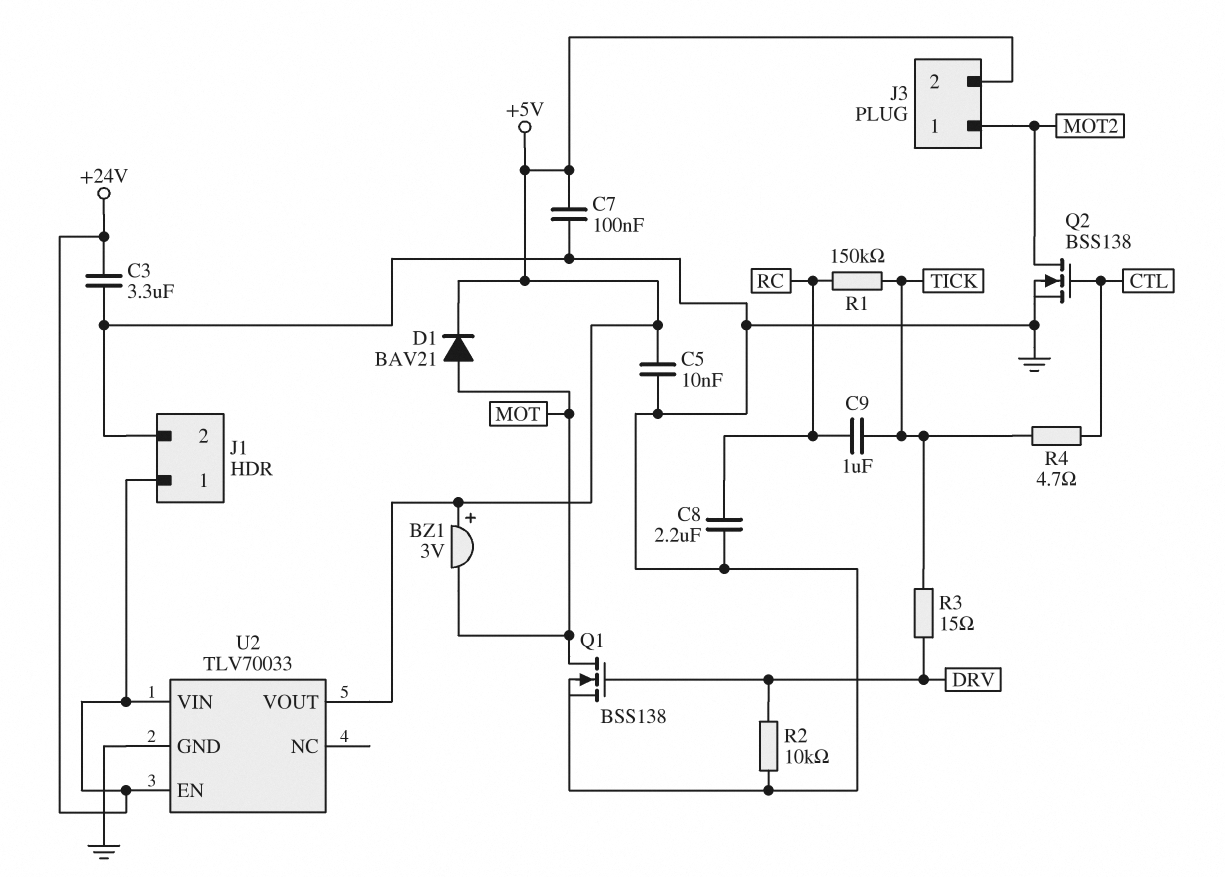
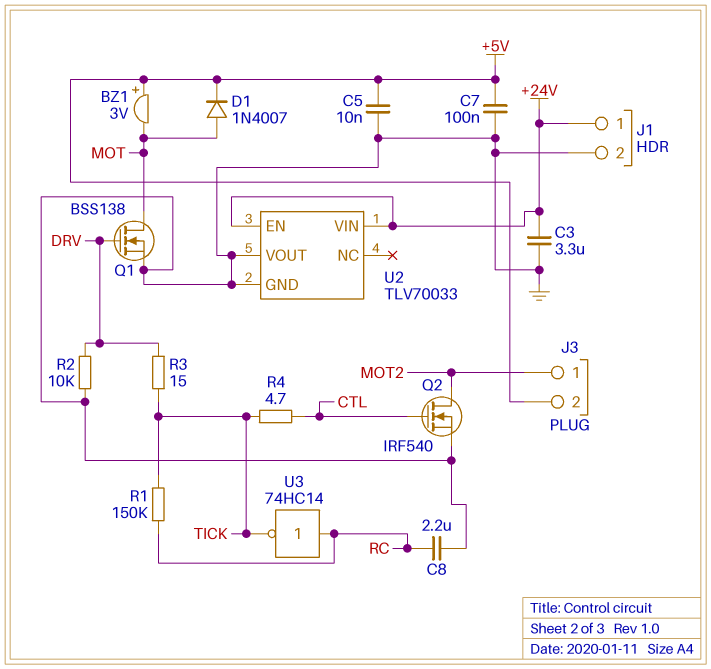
C9: 1uF (RC, TICK) -> none
D1: diode BAV21 (A MOT, K +5V) -> diode 1N4007 (A MOT, K +5V)
Q2: NMOS BSS138 (G CTL, D MOT2, S GND) -> NMOS IRF540 (G CTL, D MOT2, S GND)
U2 pin VOUT: +5V -> GND
U3: none -> NOT 74HC14 (in RC, out TICK)

